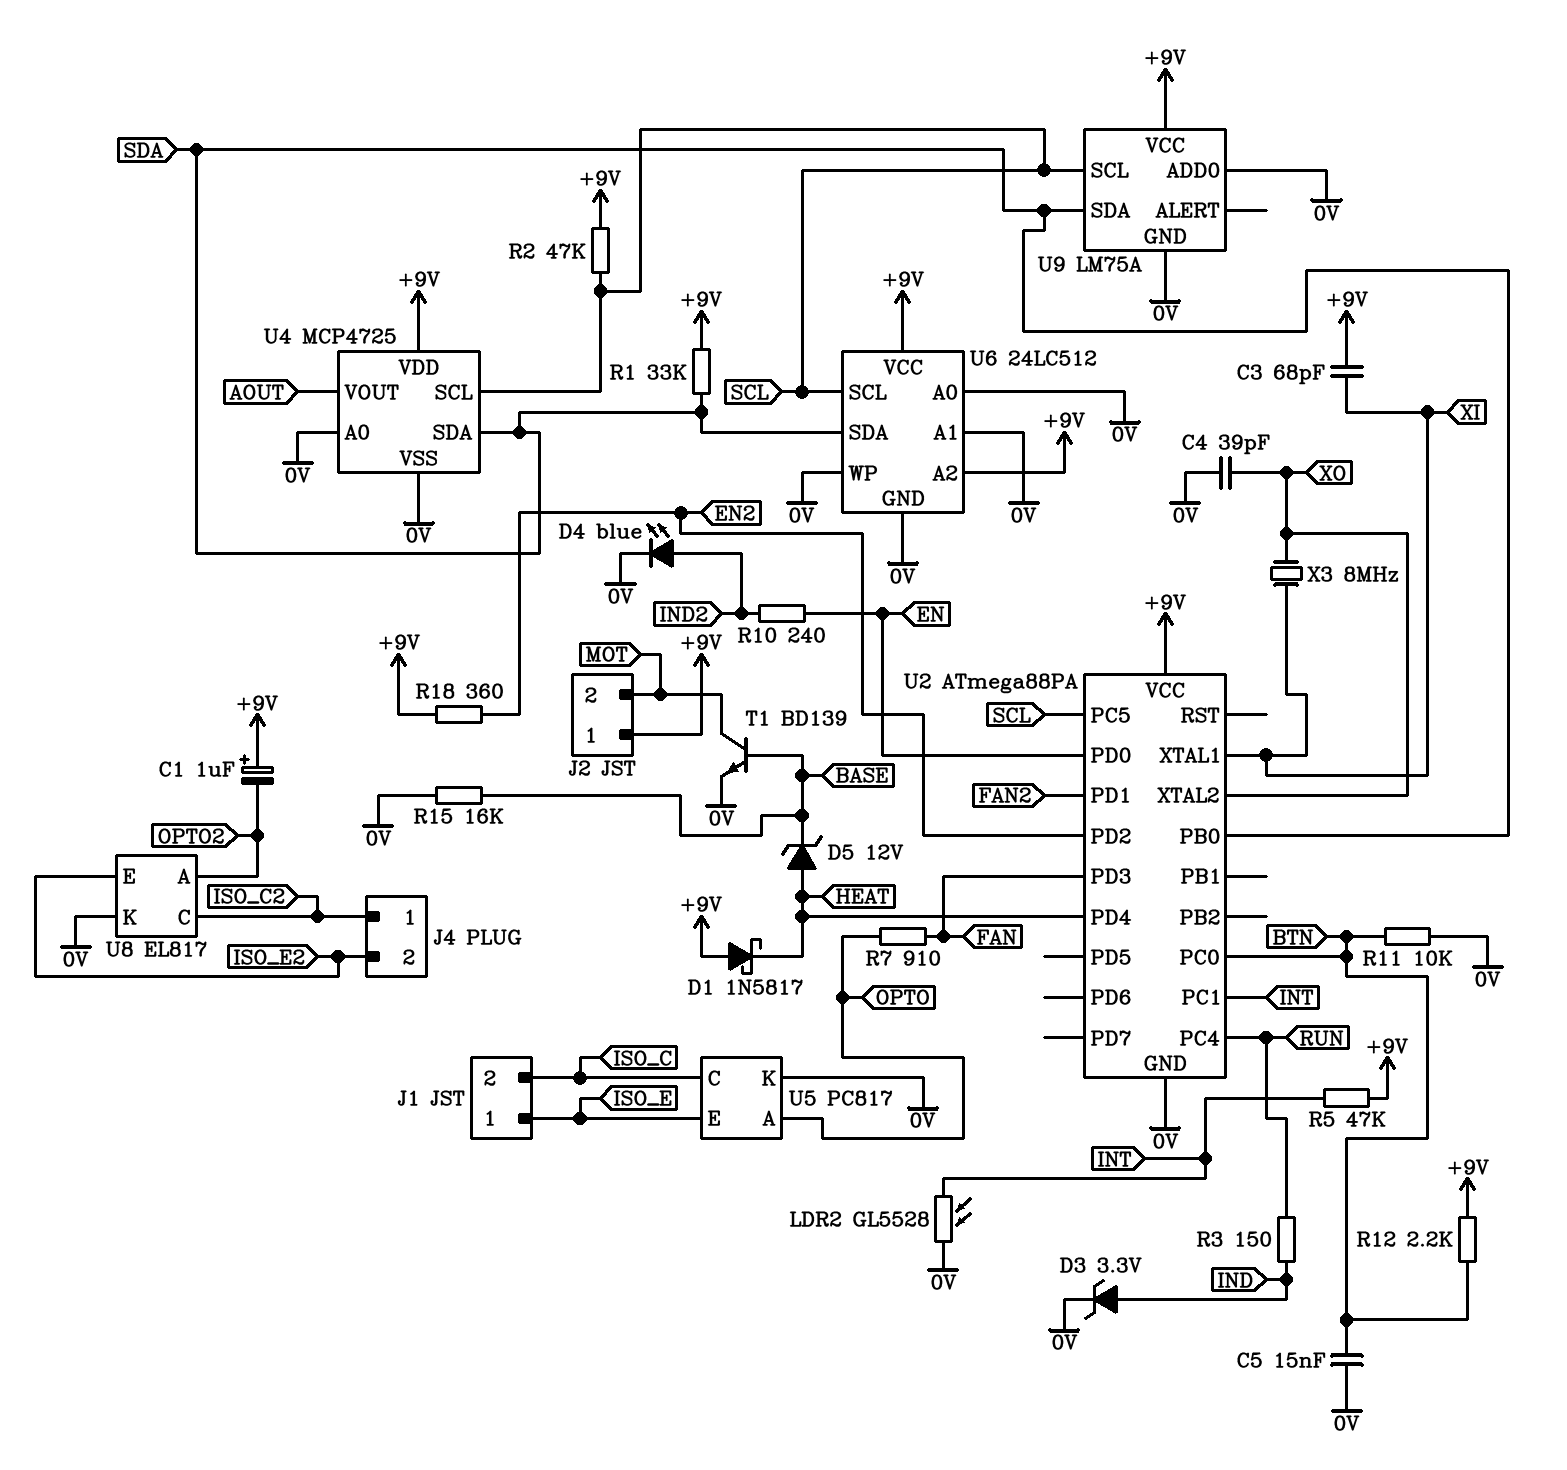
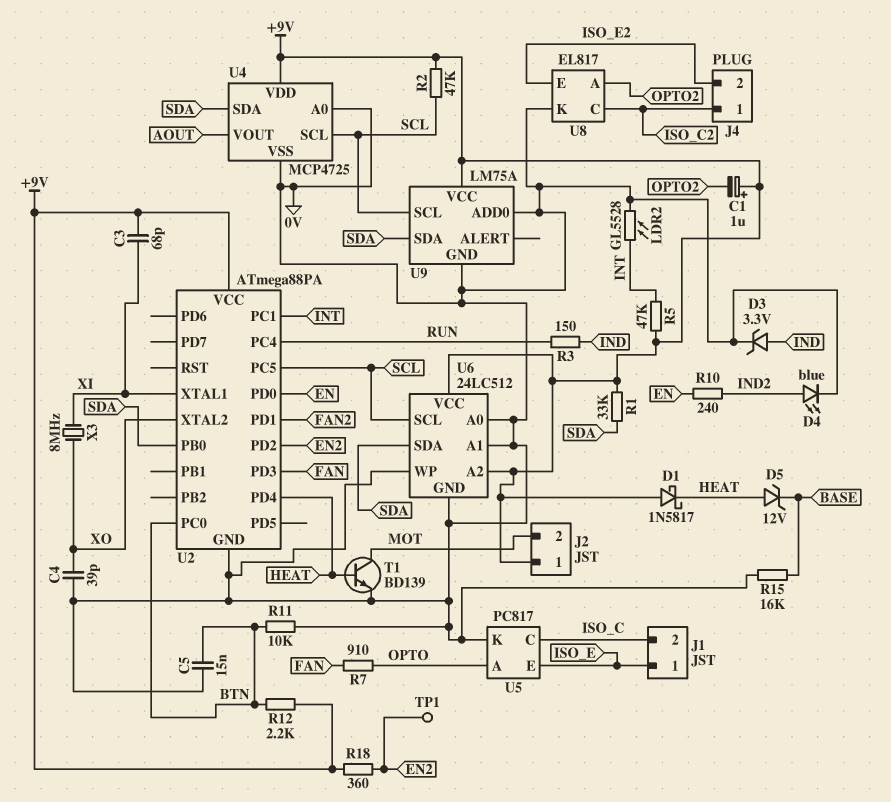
T1: NPN BD139 (B BASE, C MOT, E 0V) -> NPN BD139 (B HEAT, C MOT, E 0V)
TP1: none -> test point (EN2)

